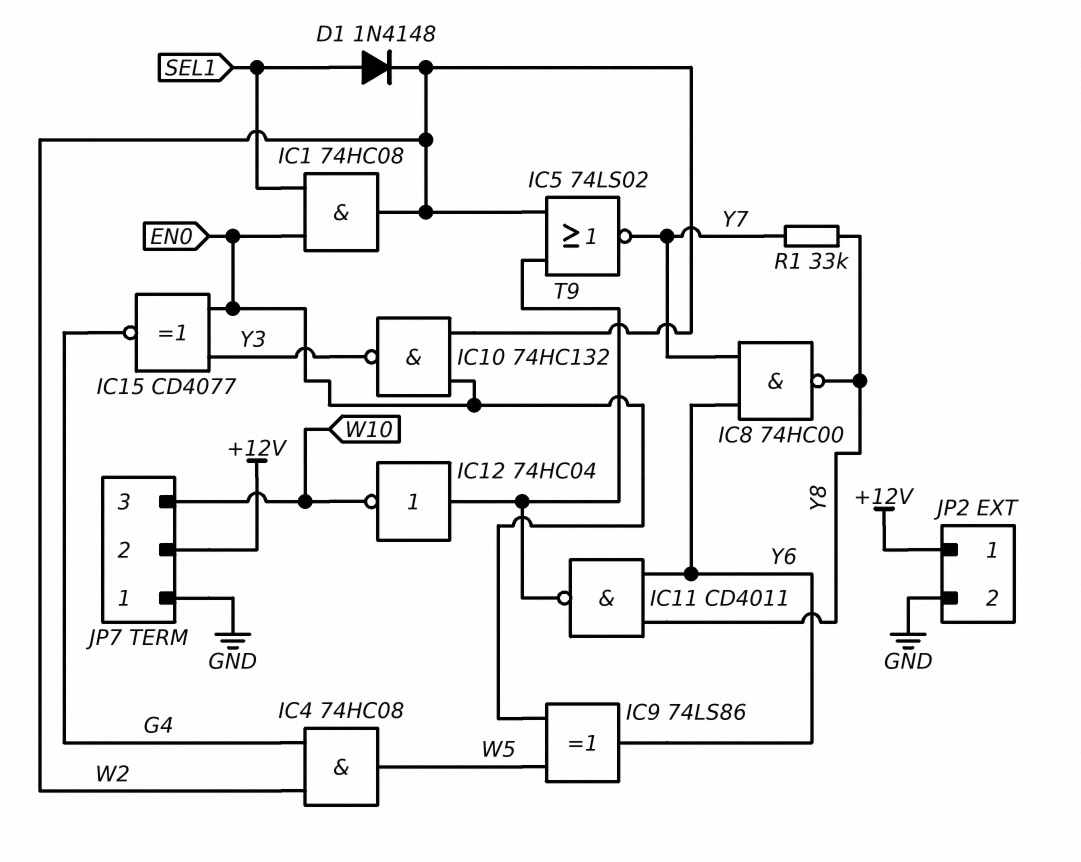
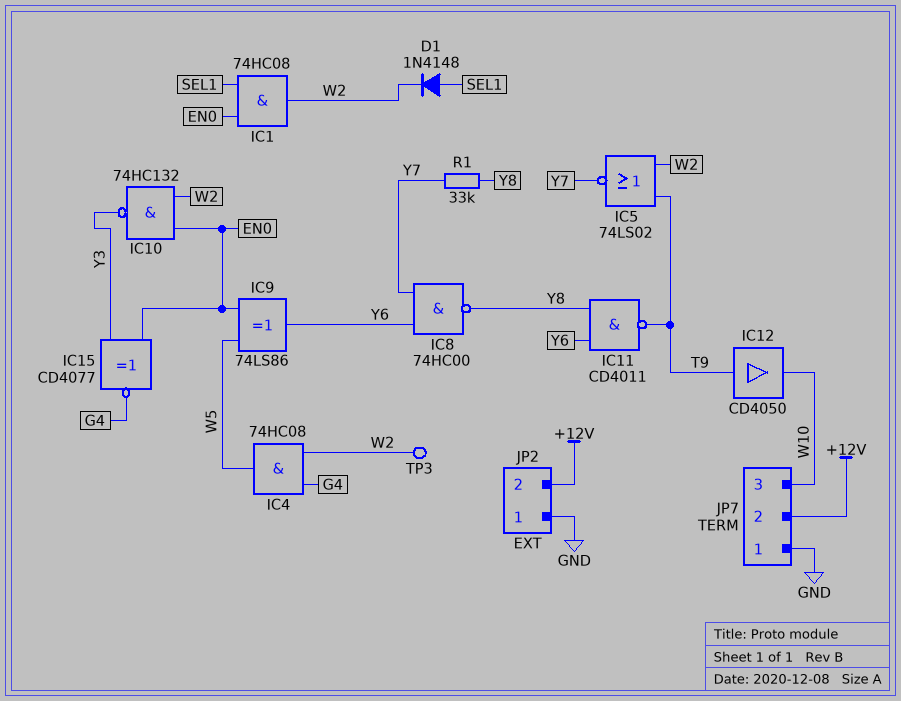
IC12: NOT 74HC04 (in T9, out W10) -> buffer CD4050 (in T9, out W10)
JP2 pin 1: +12V -> GND
JP2 pin 2: GND -> +12V
TP3: none -> test point (W2)

